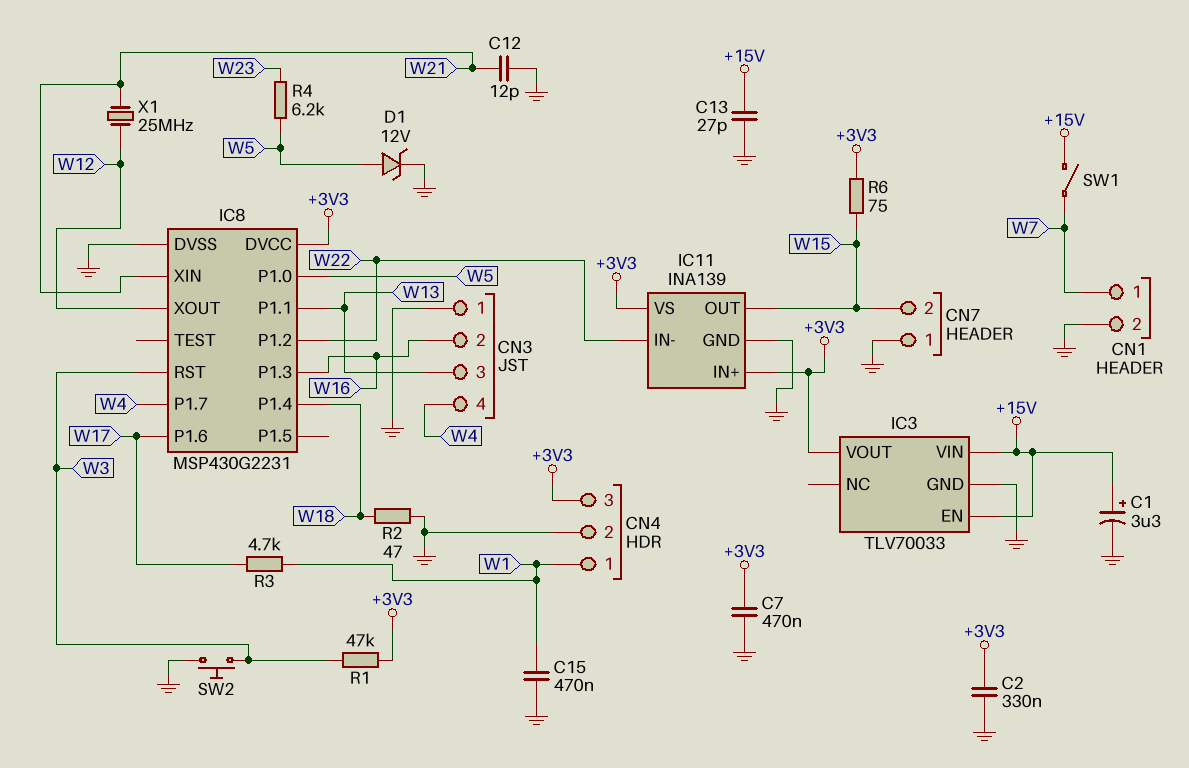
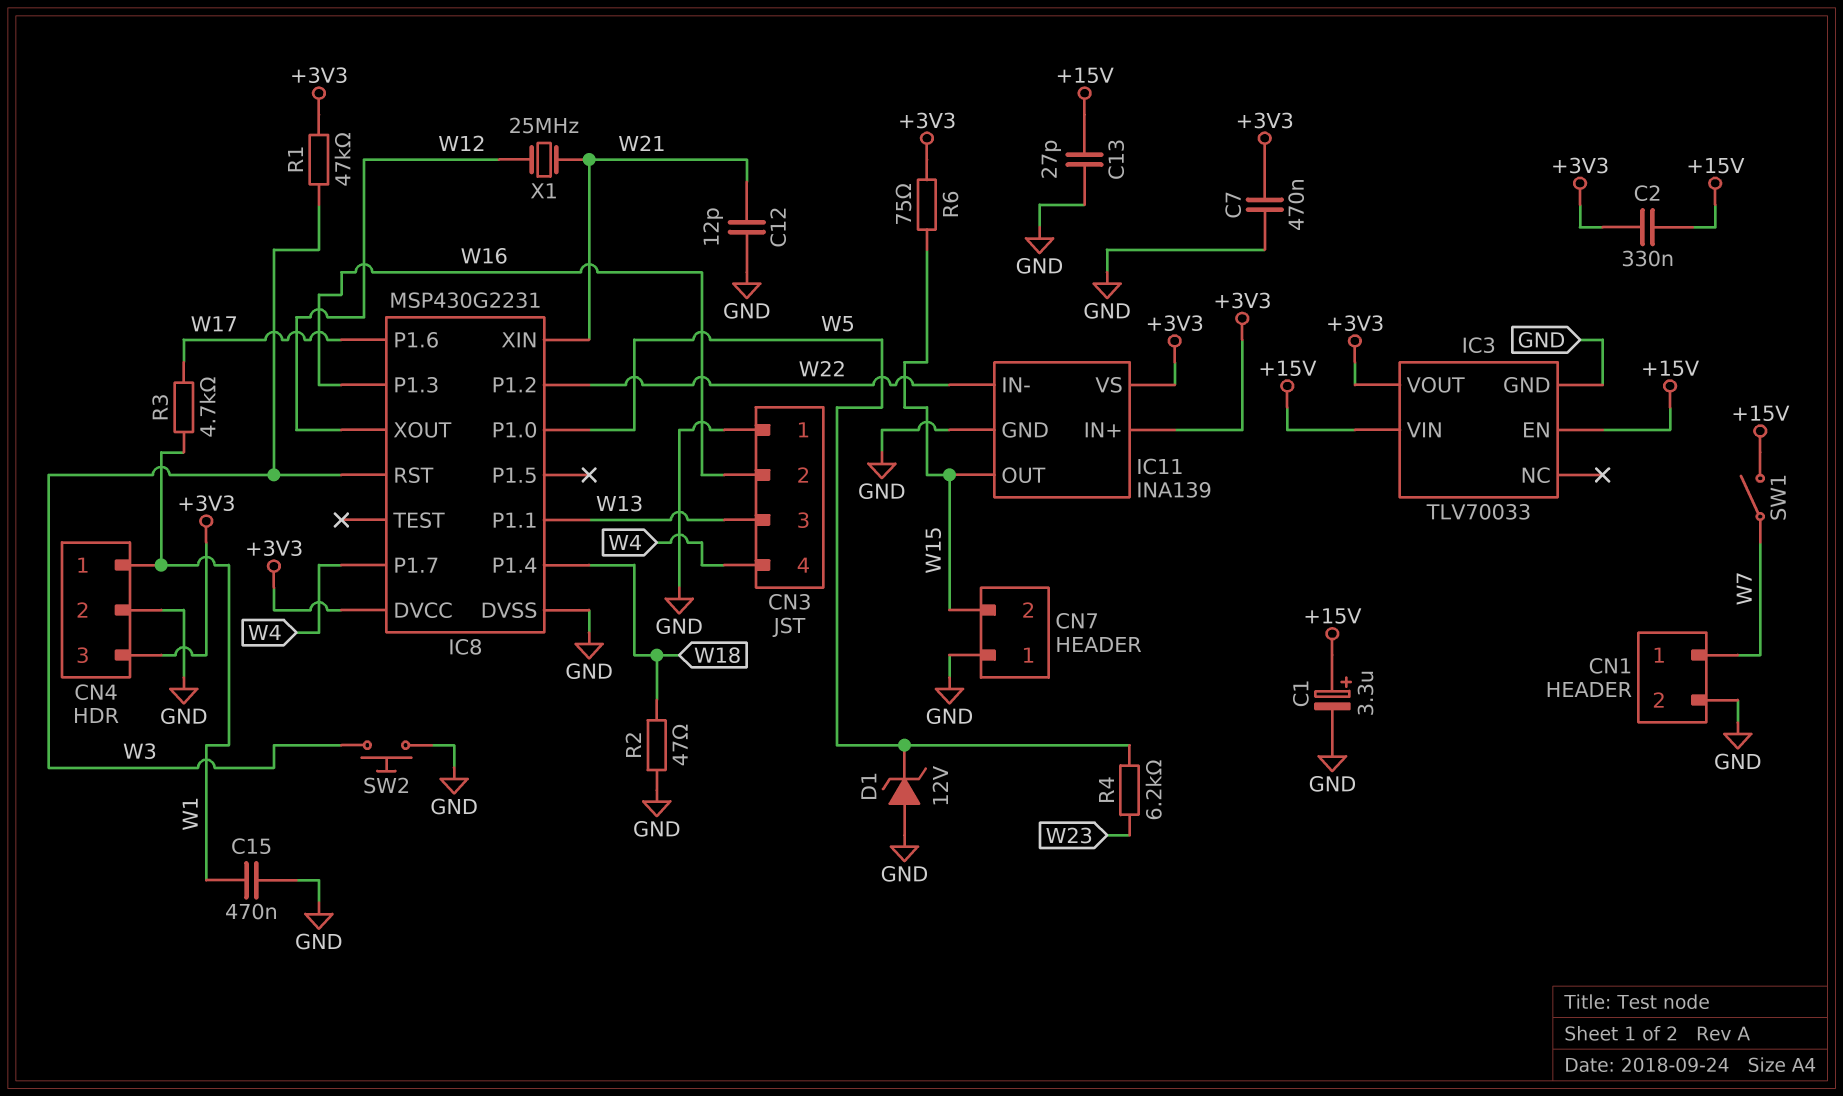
C2: 330nF (+3V3, GND) -> 330nF (+3V3, +15V)
D1: zener 12V (A W5, K GND) -> zener 12V (A GND, K W5)

